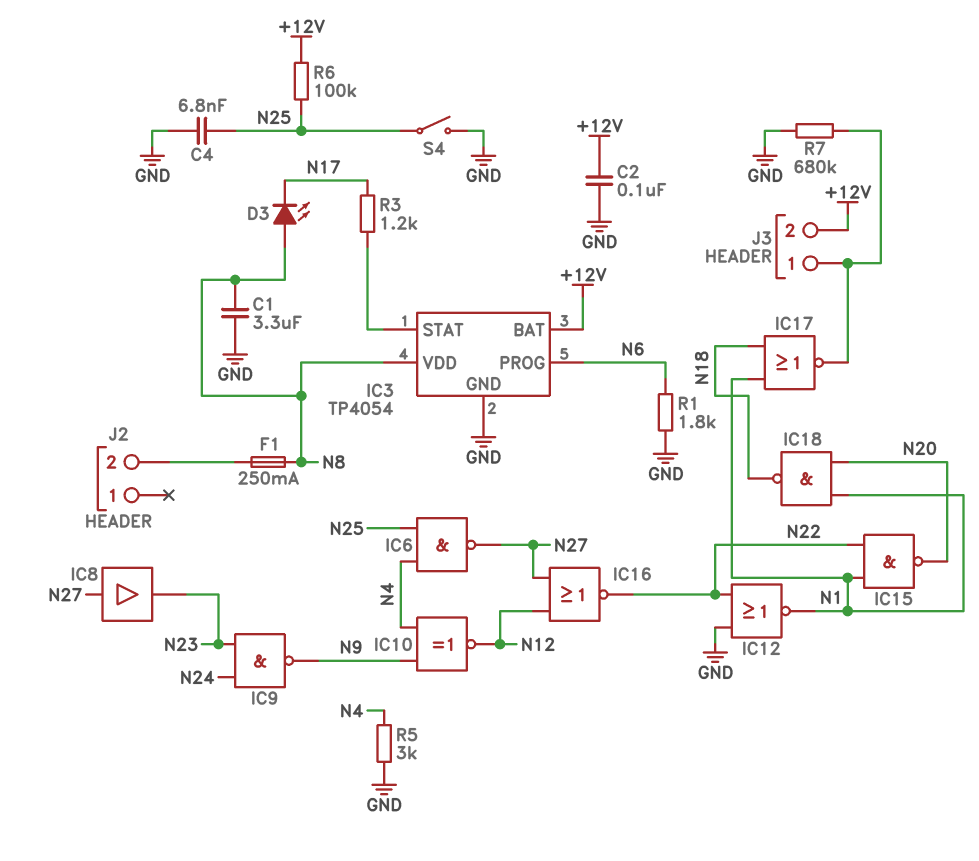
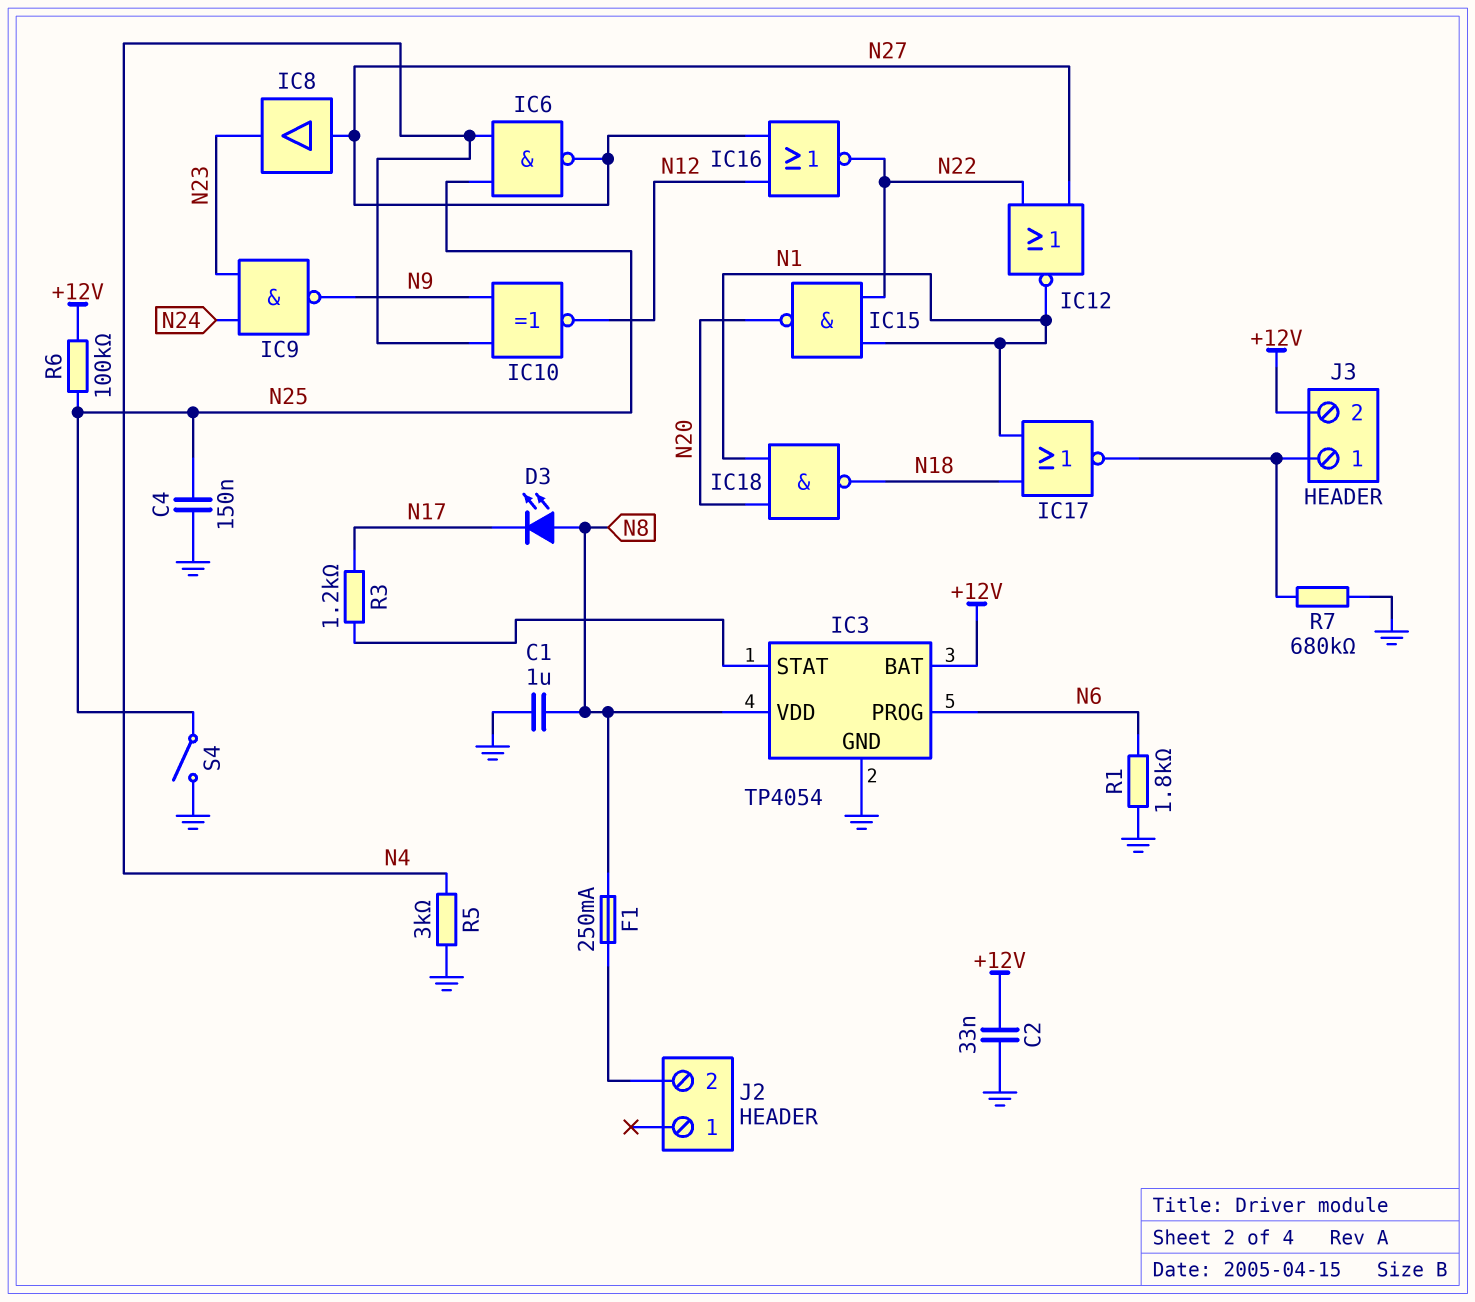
C1: 3.3uF (GND, N8) -> 1uF (GND, N8)
C2: 100nF (+12V, GND) -> 33nF (+12V, GND)
C4: 6.8nF (GND, N25) -> 150nF (GND, N25)
IC12: NOR (in GND, in N22, out N1) -> NOR (in N22, in N27, out N1)

